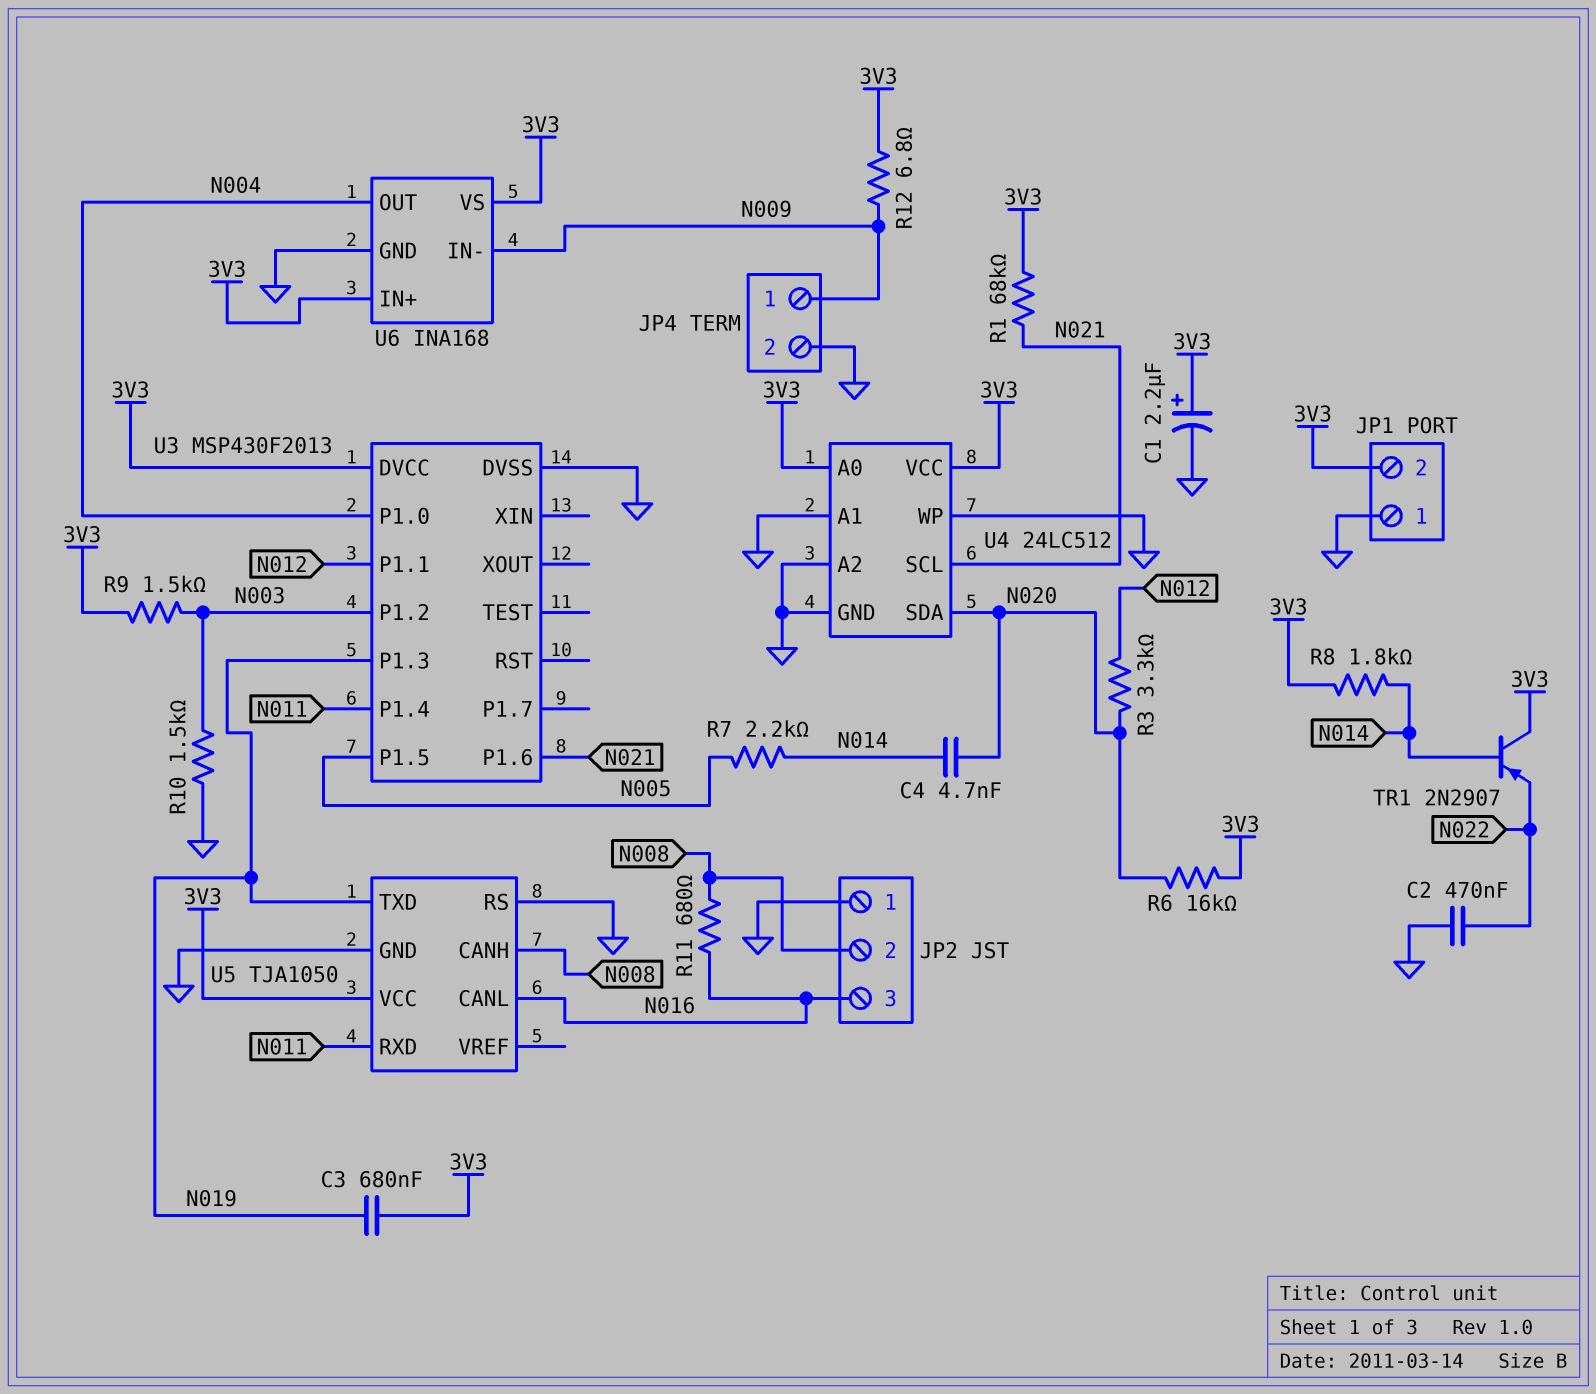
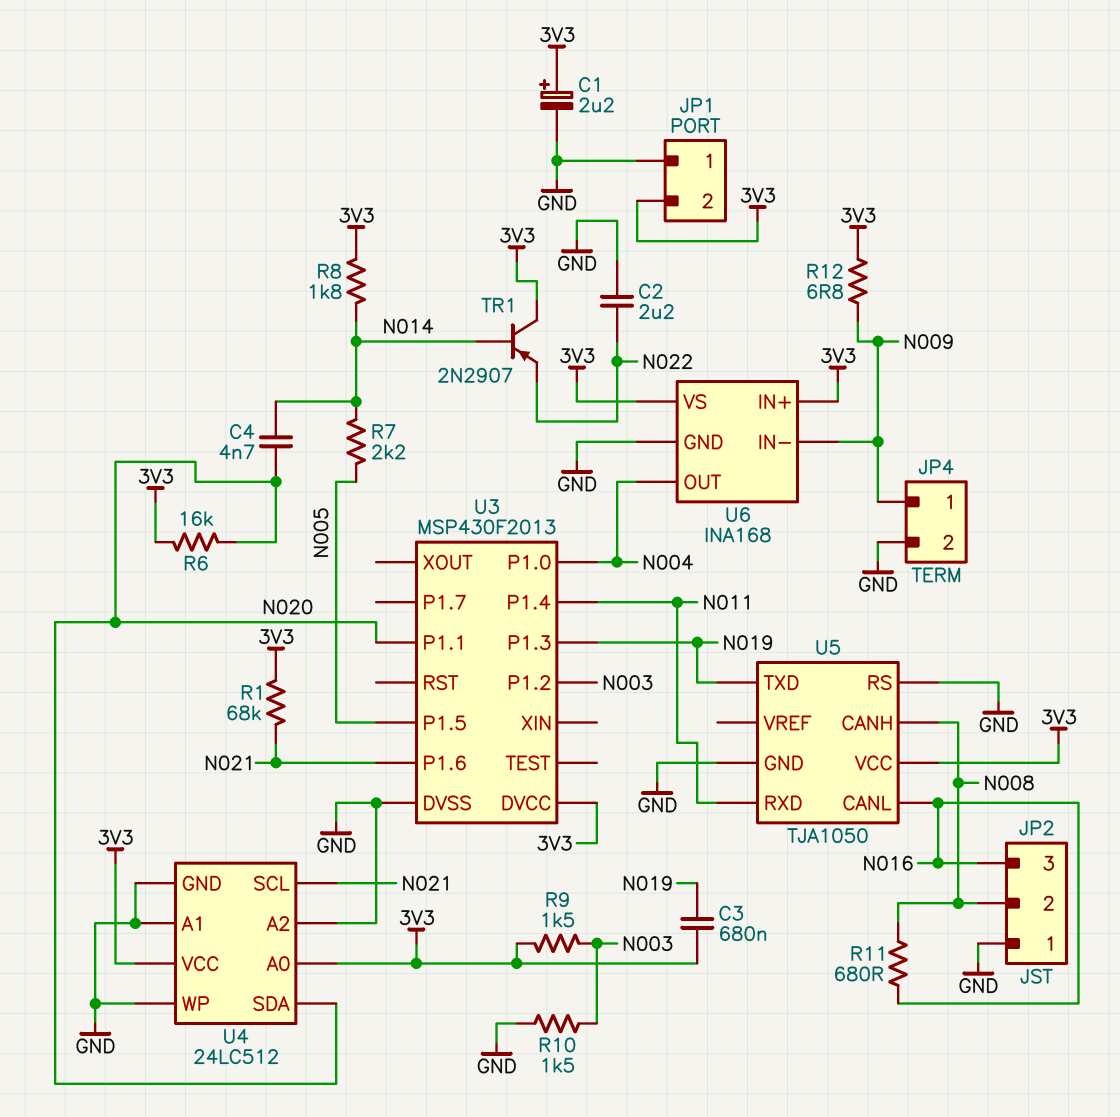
C2: 470nF (GND, N022) -> 2.2uF (GND, N022)
R3: 3.3k (N012, N020) -> none
U3 pin P1.1: N012 -> N020

